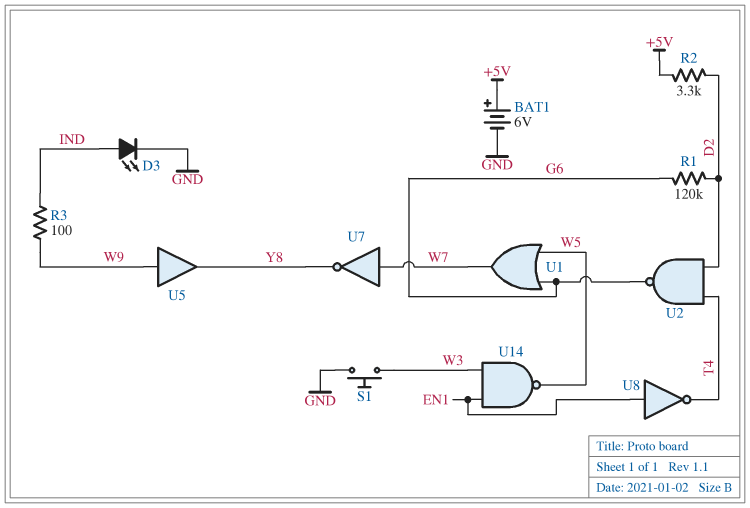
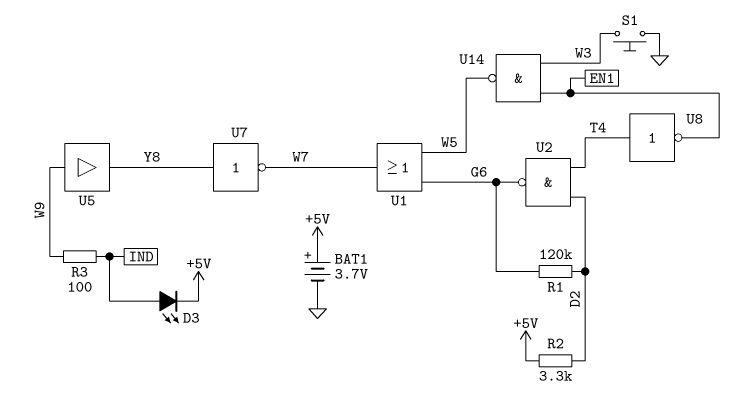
BAT1: 6V (plus +5V, minus GND) -> 3.7V (plus +5V, minus GND)
D3: LED (A IND, K GND) -> LED (A IND, K +5V)
U7: NOT (in W7, out Y8) -> NOT (in Y8, out W7)
U8: NOT (in EN1, out T4) -> NOT (in T4, out EN1)

